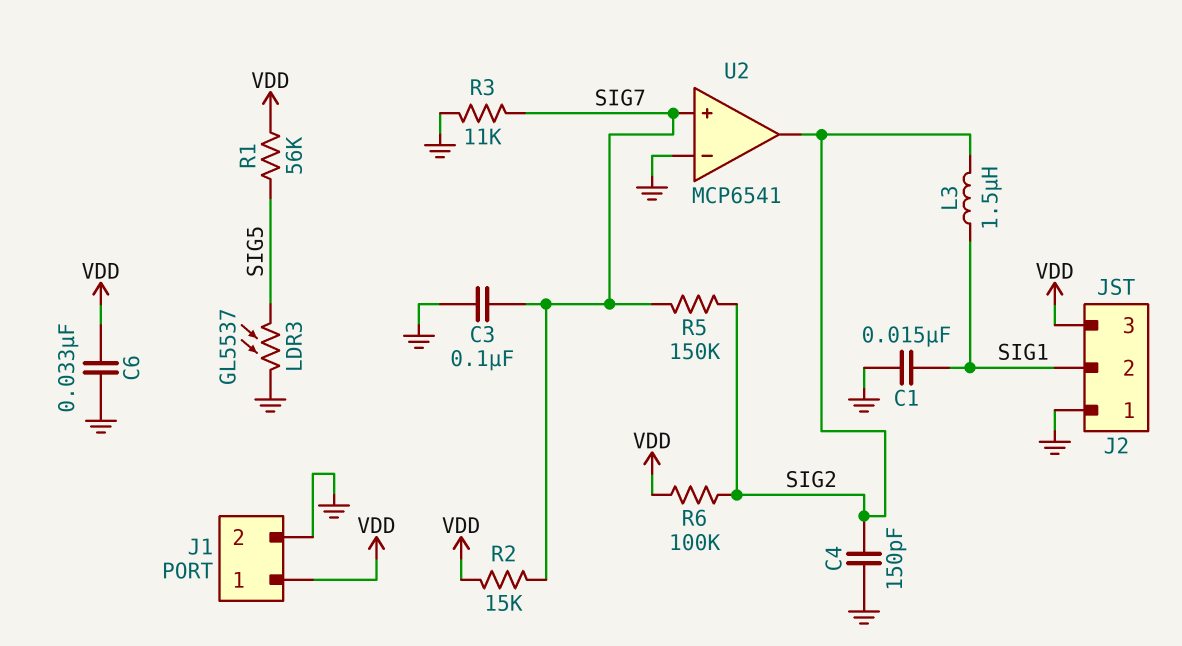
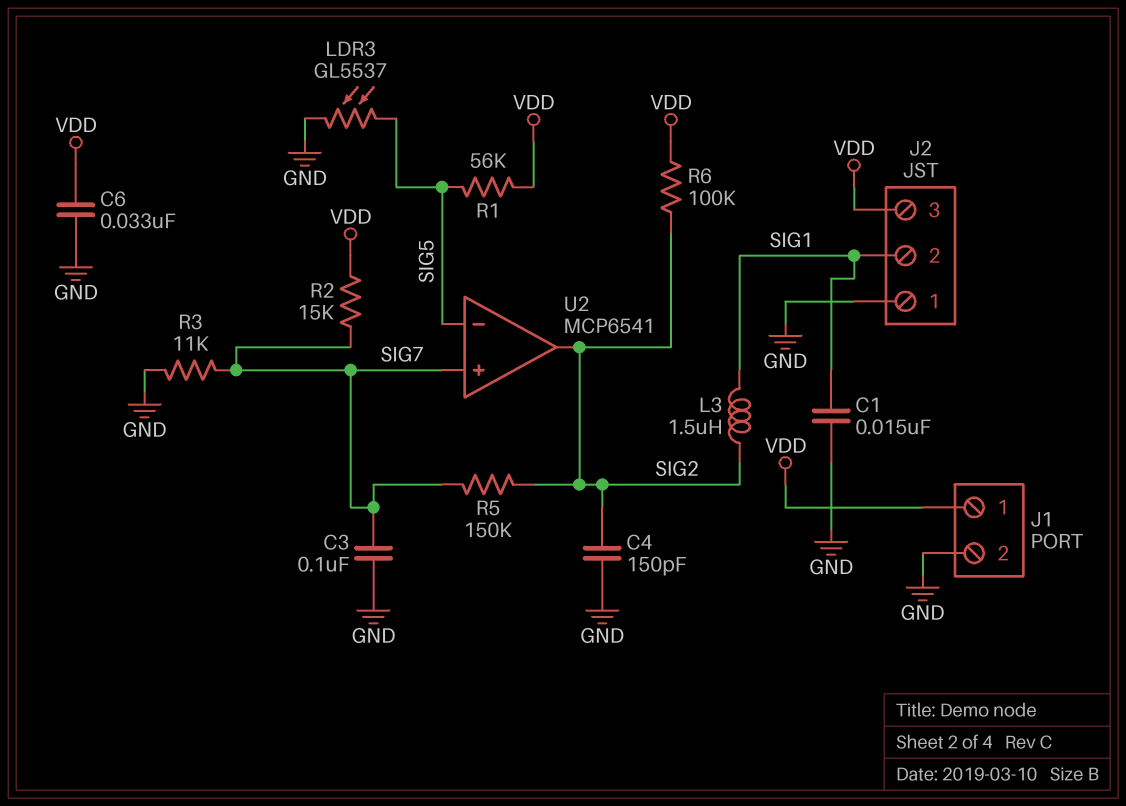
U2 pin in-: GND -> SIG5

